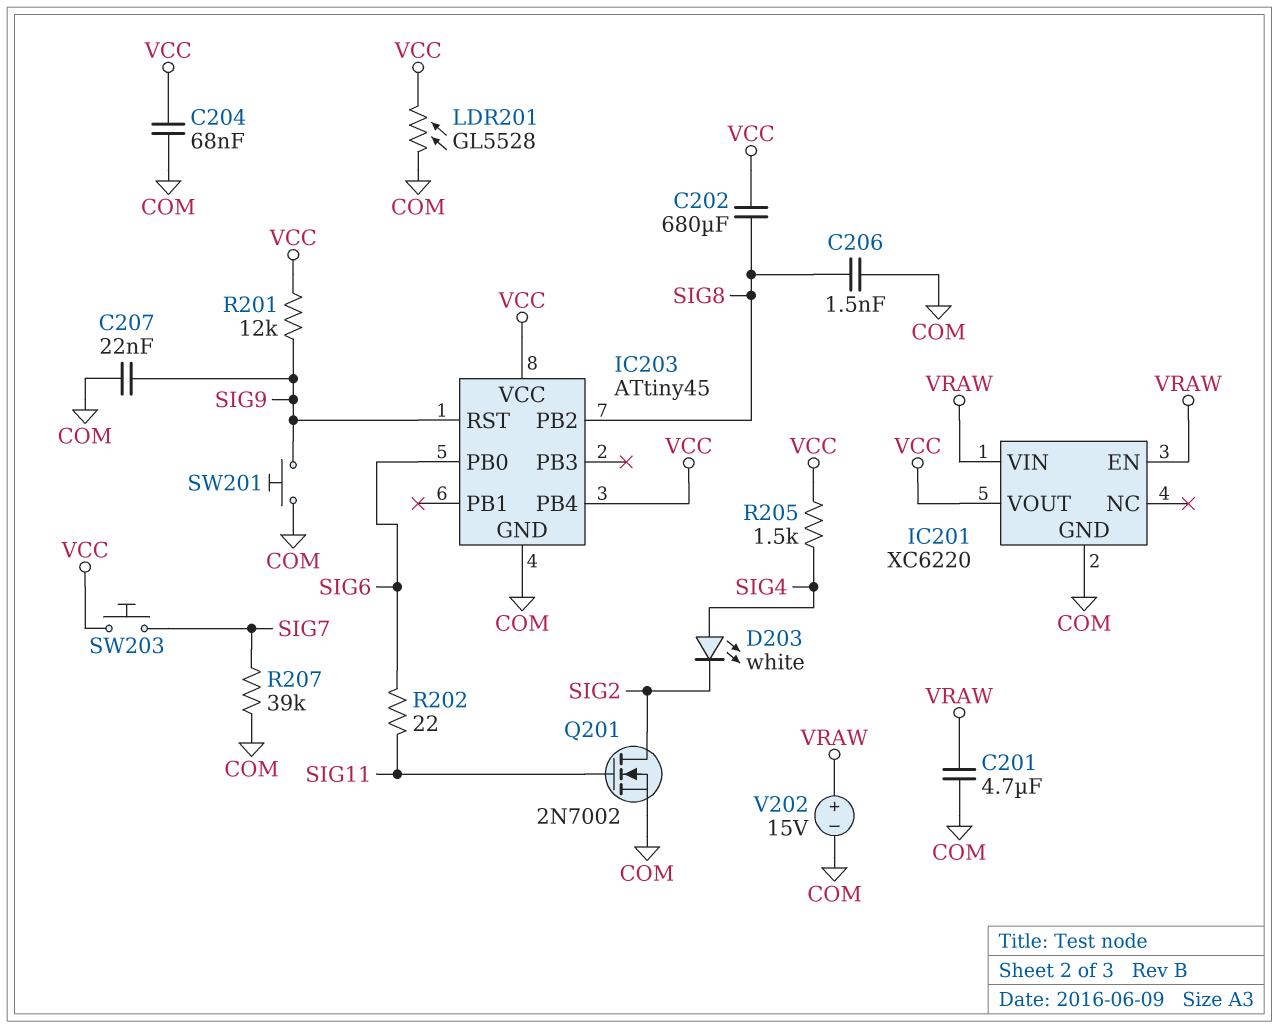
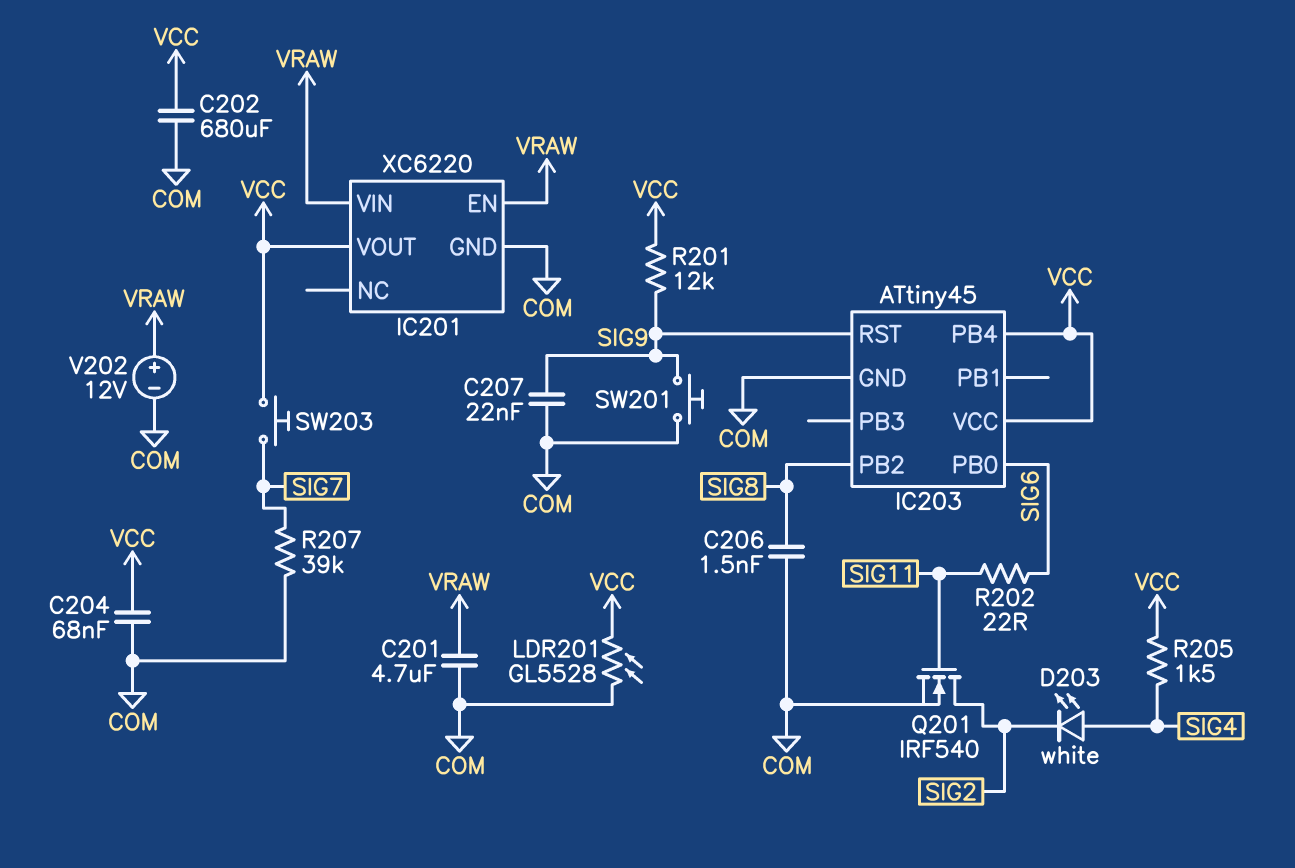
C202: 680uF (SIG8, VCC) -> 680uF (COM, VCC)
Q201: NMOS 2N7002 (G SIG11, D SIG2, S COM) -> NMOS IRF540 (G SIG11, D SIG2, S COM)
V202: 15V (plus VRAW, minus COM) -> 12V (plus VRAW, minus COM)

